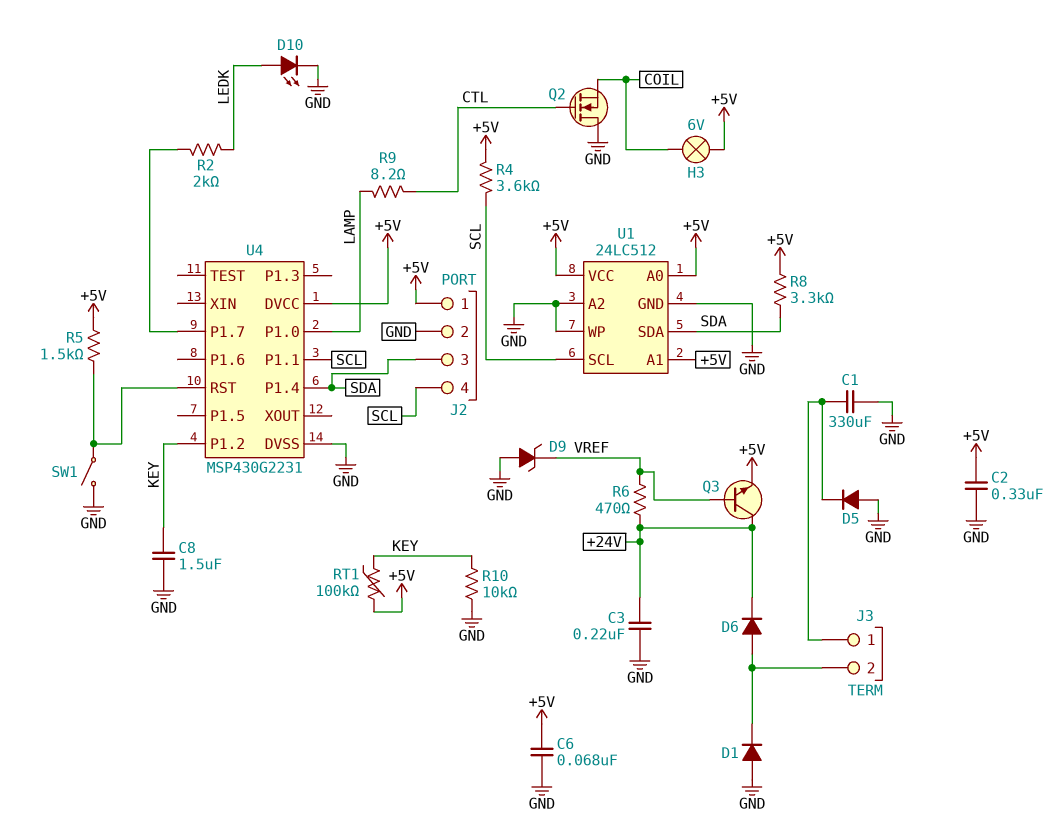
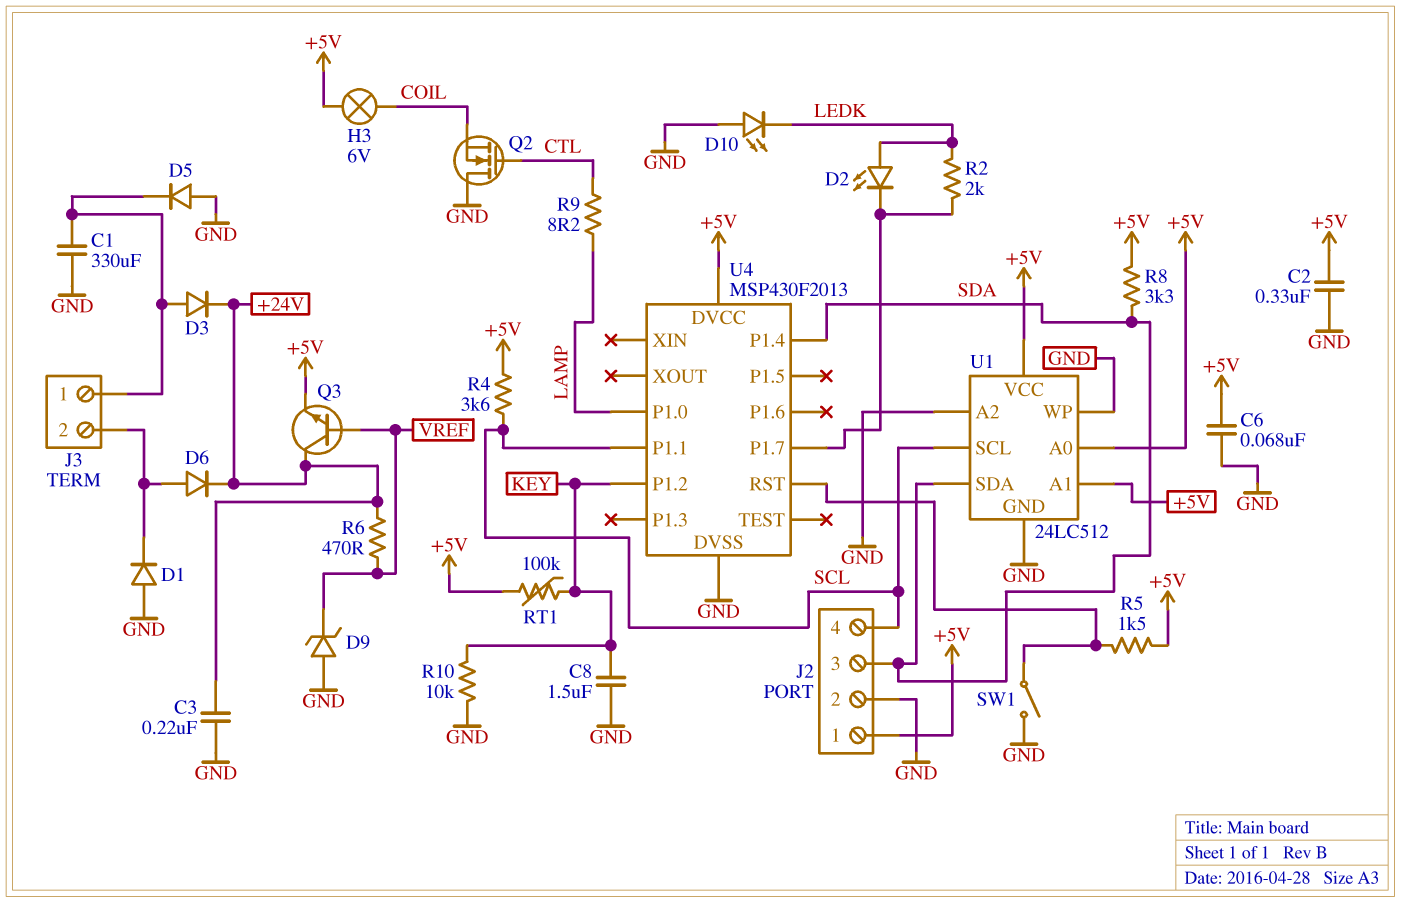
D2: none -> LED (A LEDK, K U4/P1.7)
D3: none -> diode (A J3/1, K +24V)
D10: LED (A LEDK, K GND) -> LED (A GND, K LEDK)
U4: MSP430G2231 -> MSP430F2013

